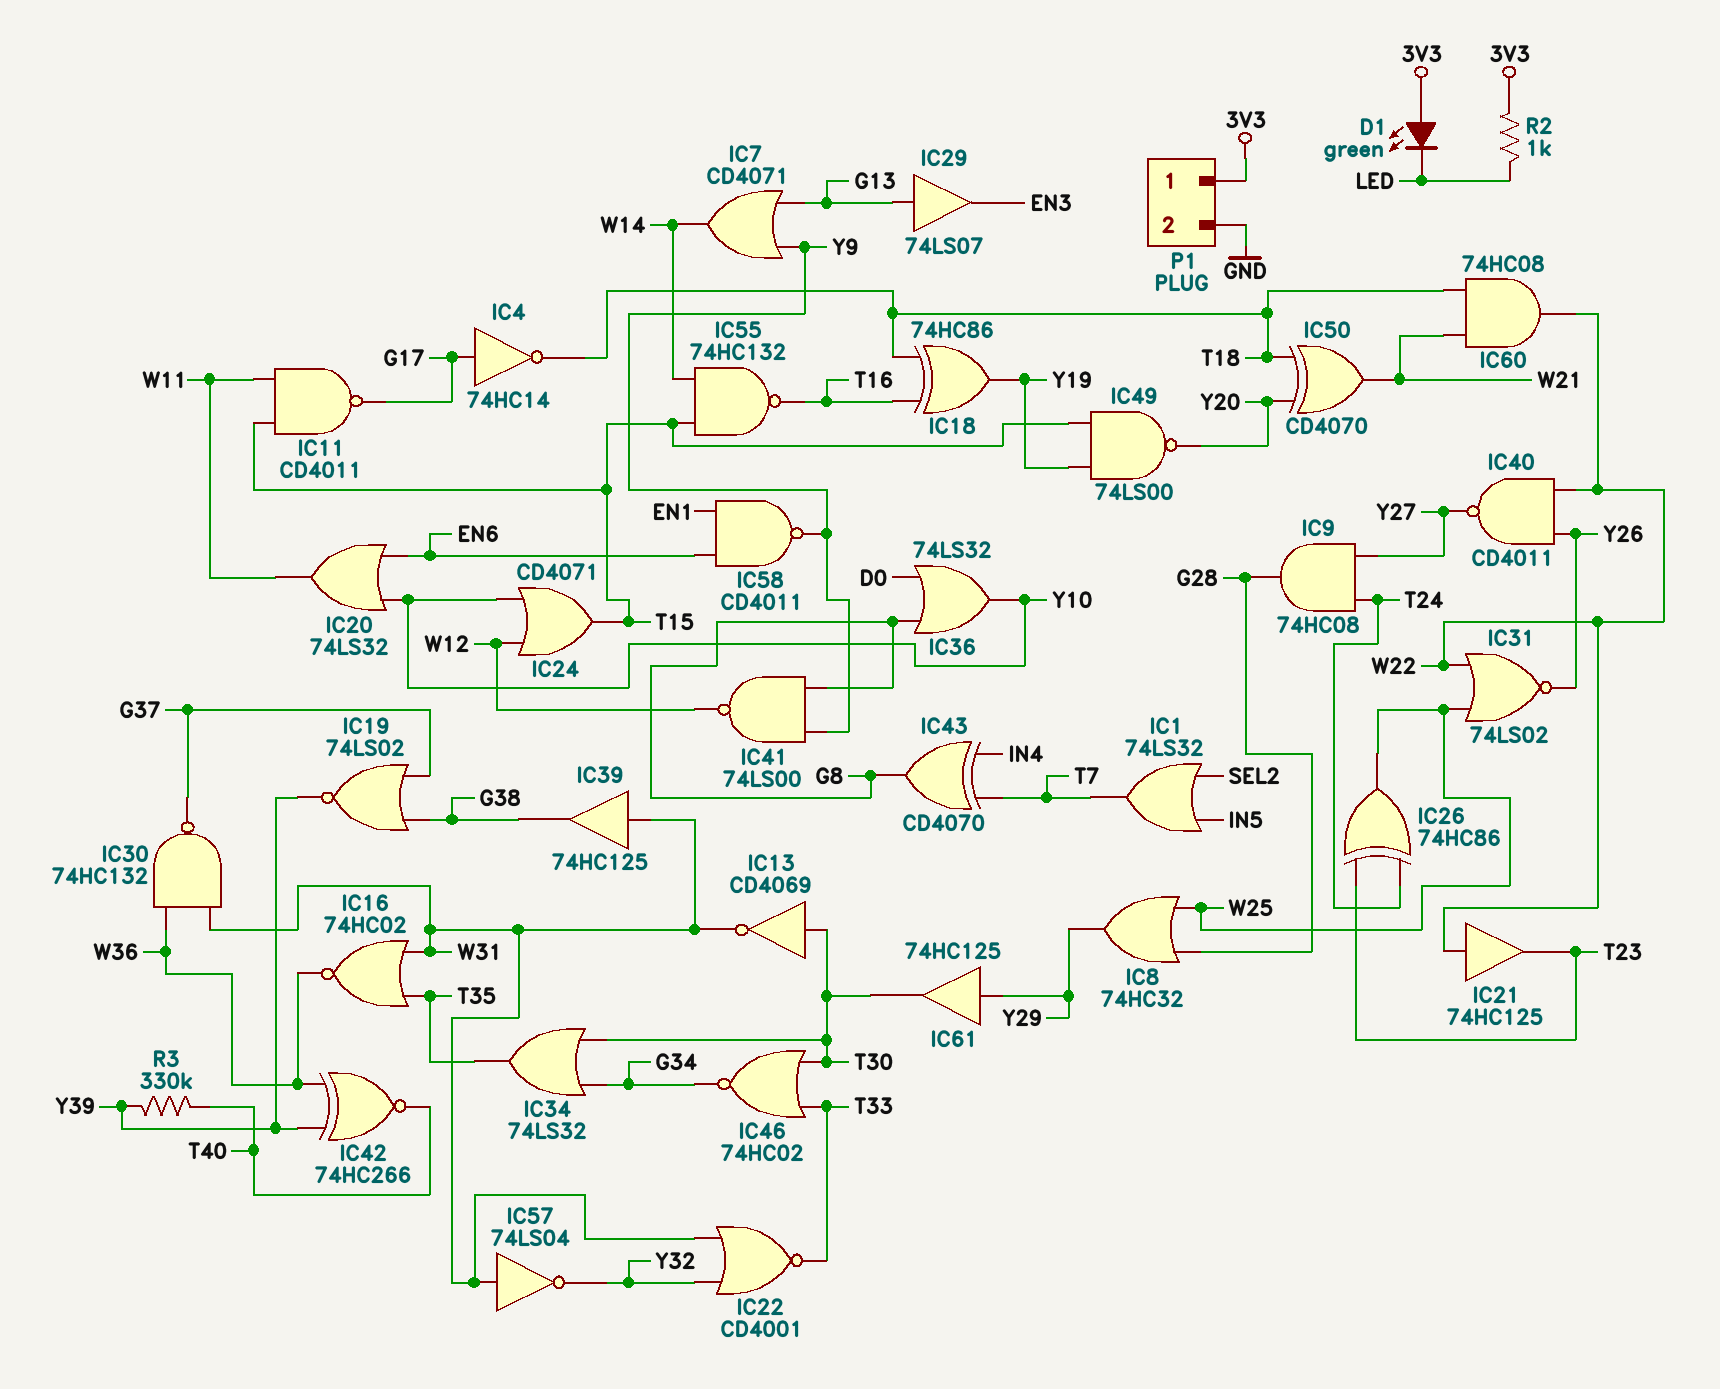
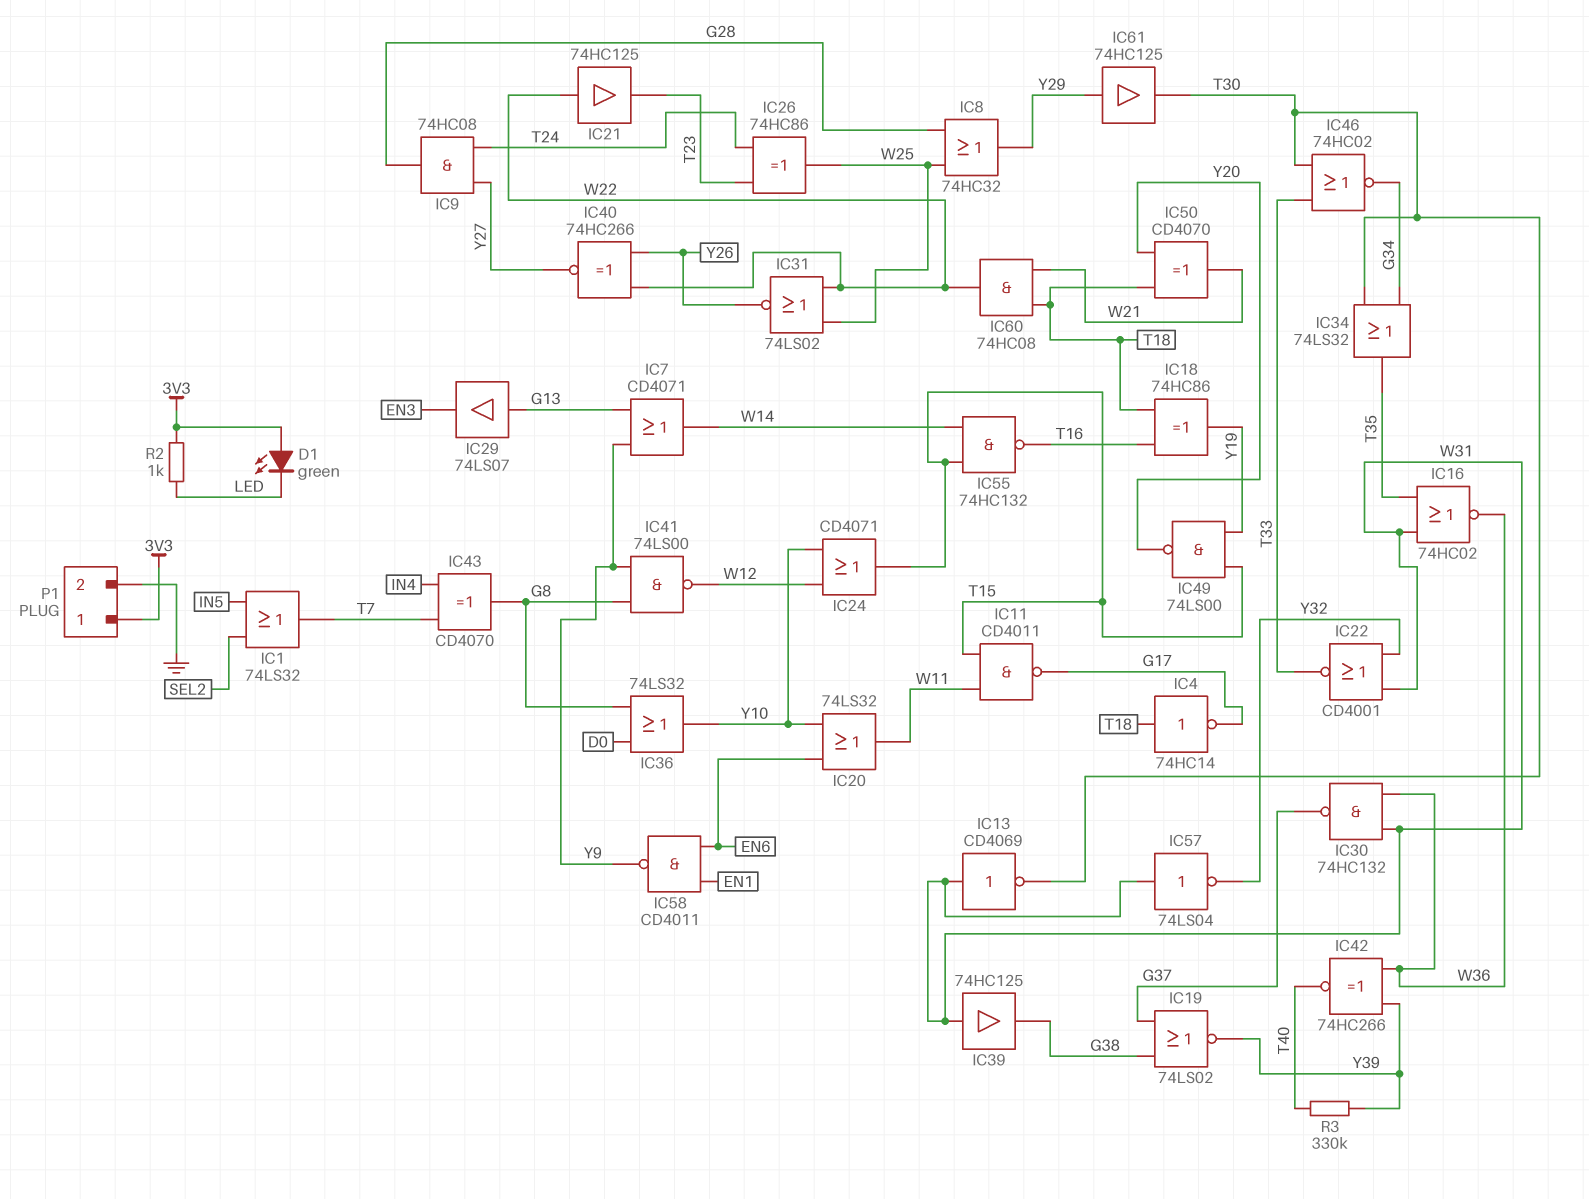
IC4: NOT 74HC14 (in G17, out T18) -> NOT 74HC14 (in T18, out G17)
IC13: NOT CD4069 (in T30, out W31) -> NOT CD4069 (in W31, out T30)
IC40: NAND CD4011 (in W22, in Y26, out Y27) -> XNOR 74HC266 (in W22, in Y26, out Y27)

